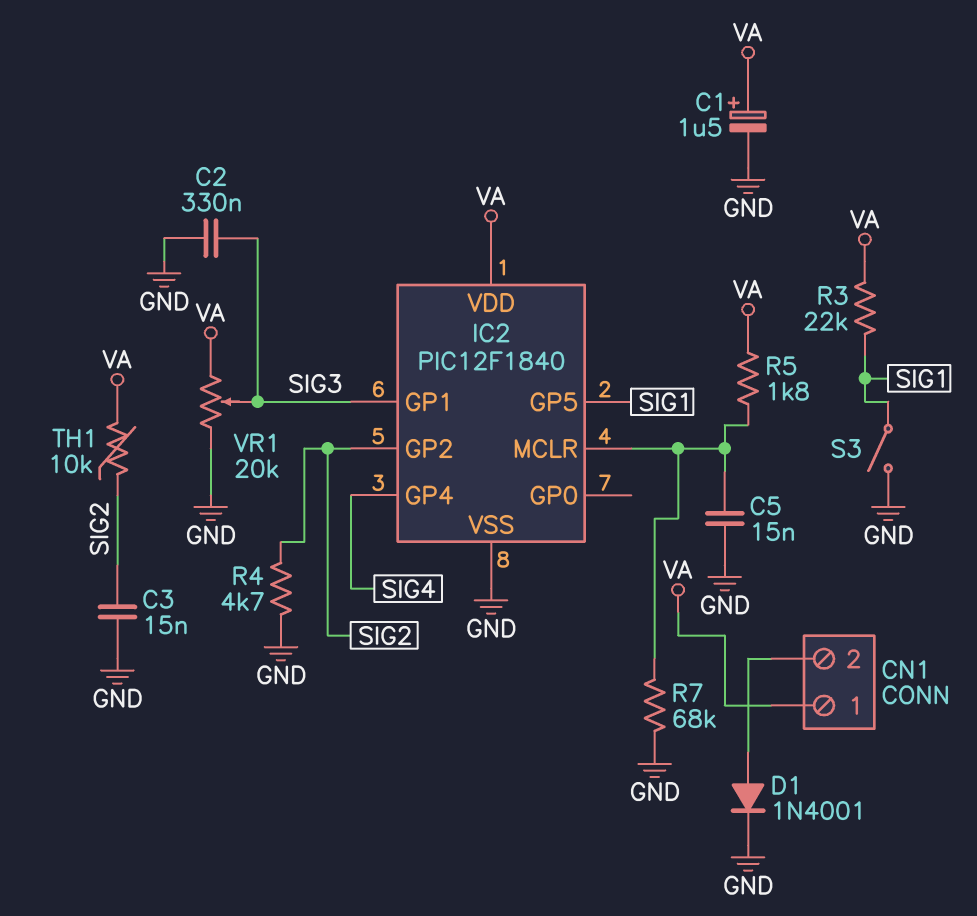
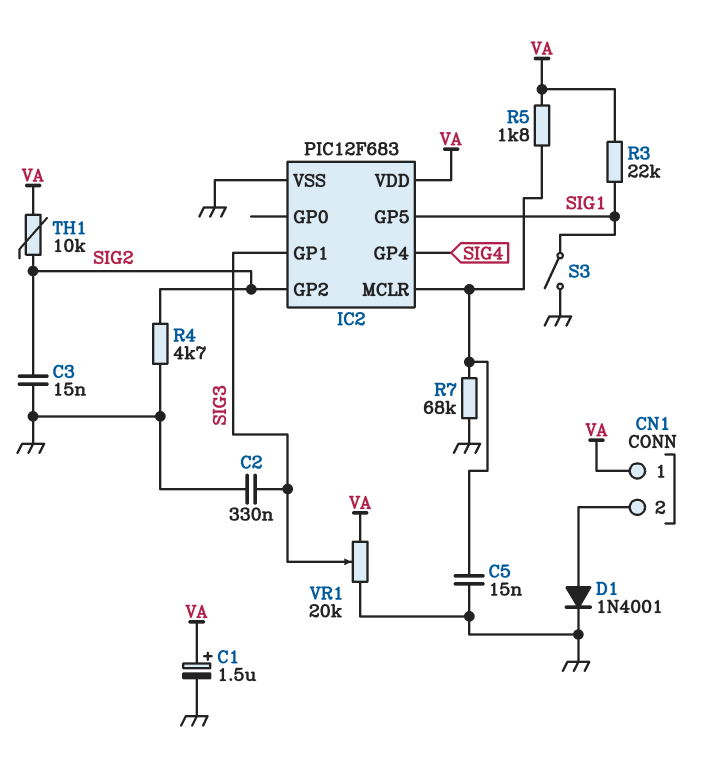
IC2: PIC12F1840 -> PIC12F683

